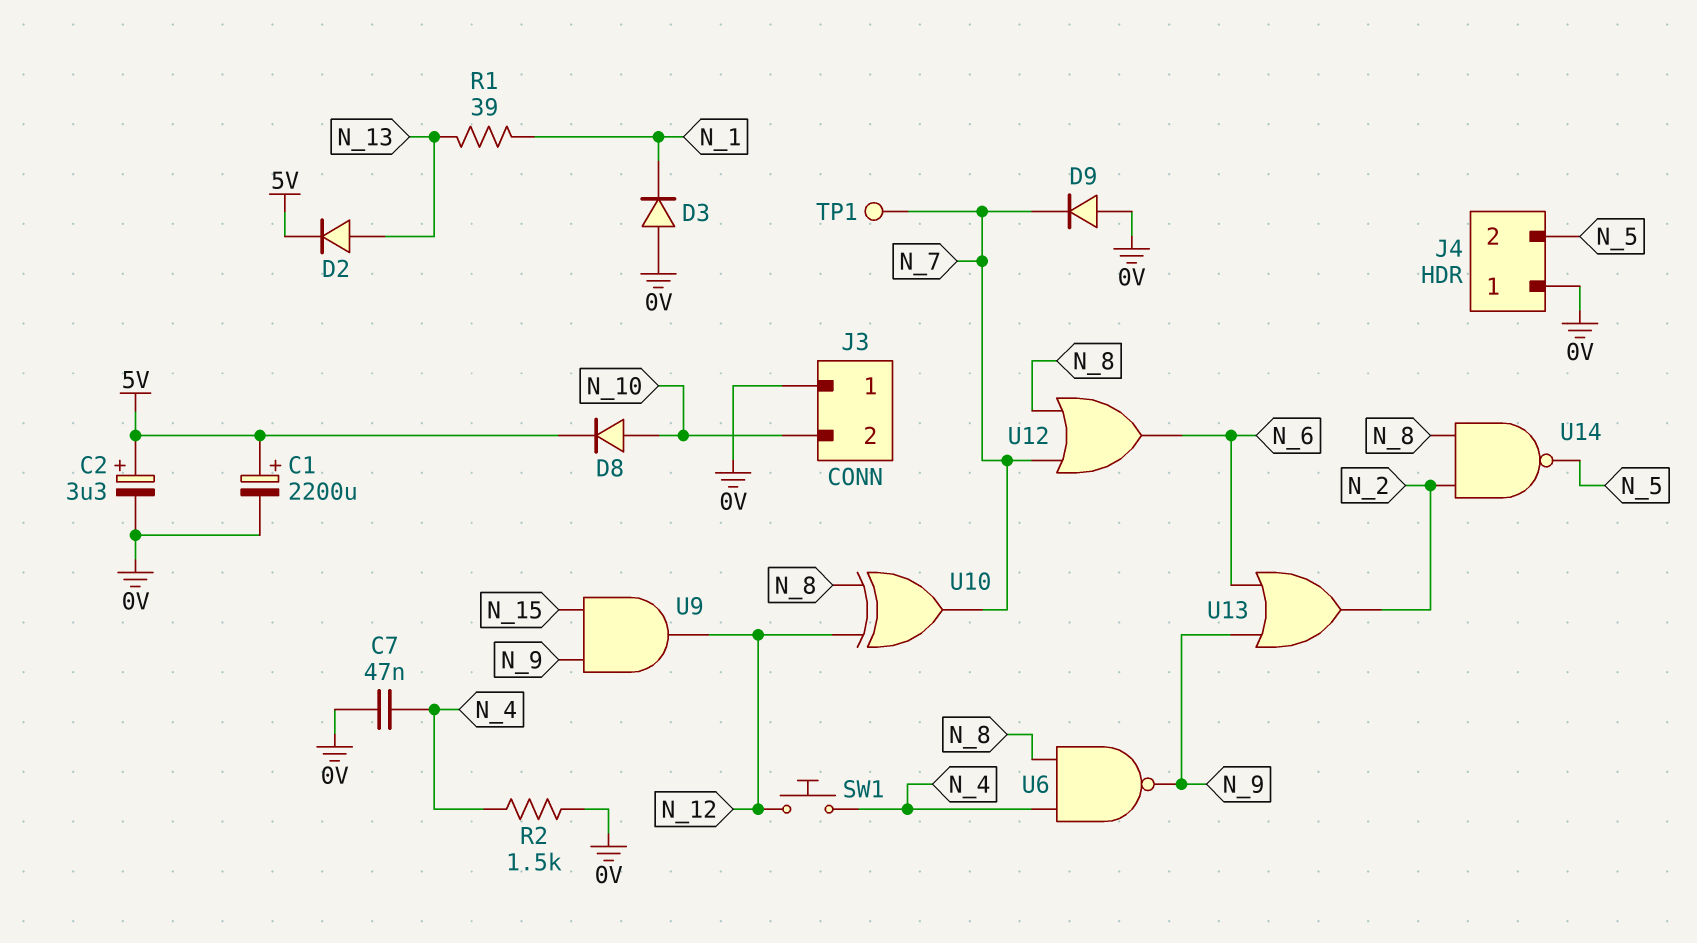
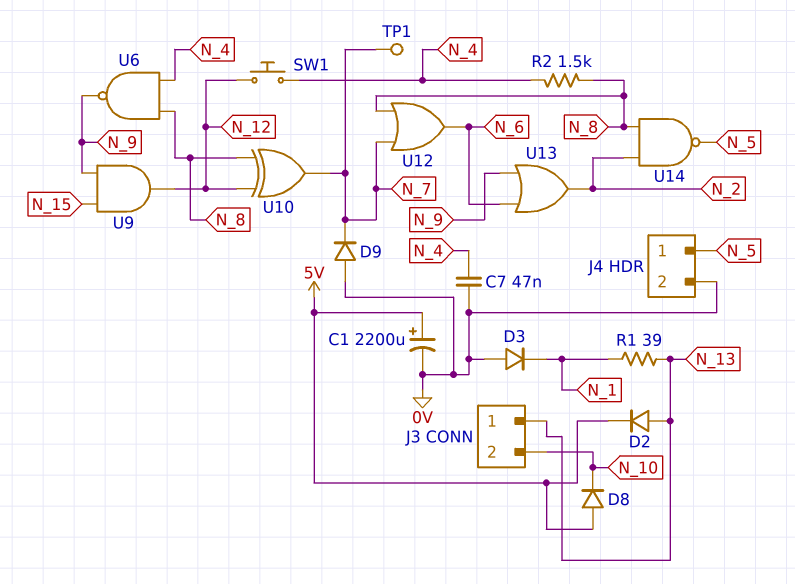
C2: 3.3uF (plus 5V, minus 0V) -> none
D8: diode (A N_10, K 5V) -> diode (A 5V, K N_10)
J3 pin 1: 0V -> N_13
J4 pin 1: 0V -> N_5
J4 pin 2: N_5 -> 0V
R2: 1.5k (0V, N_4) -> 1.5k (N_4, N_8)

